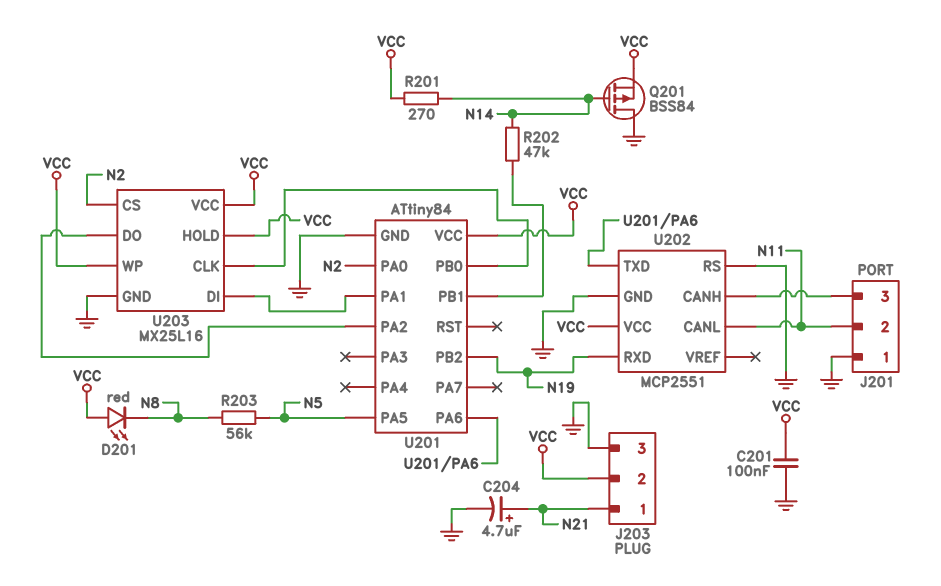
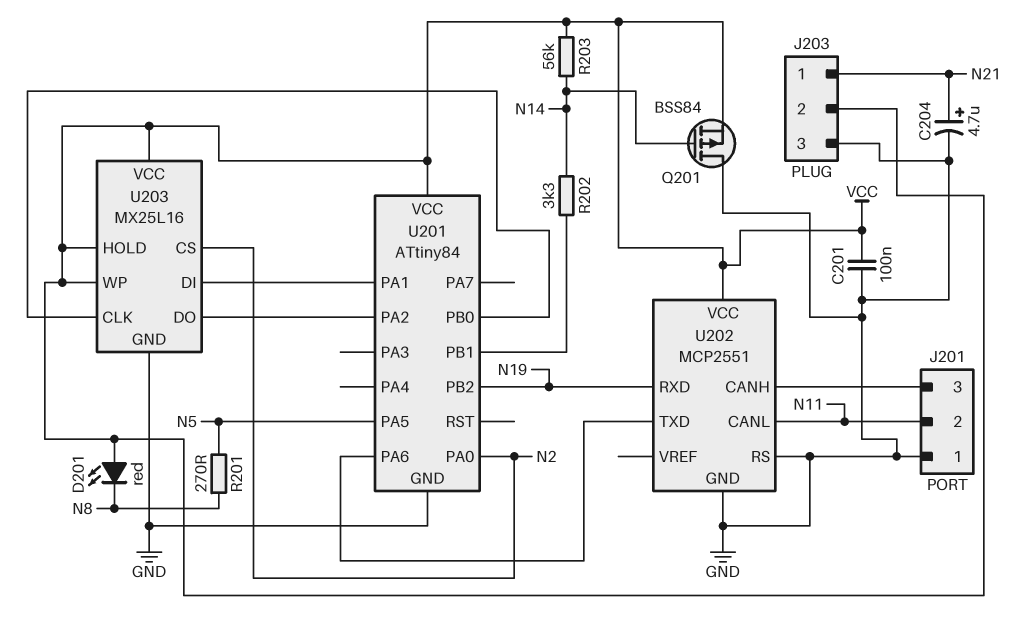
R201: 270 (N14, VCC) -> 270 (N5, N8)
R202: 47k (N14, U201/PB1) -> 3.3k (N14, U201/PB1)
R203: 56k (N5, N8) -> 56k (N14, VCC)

